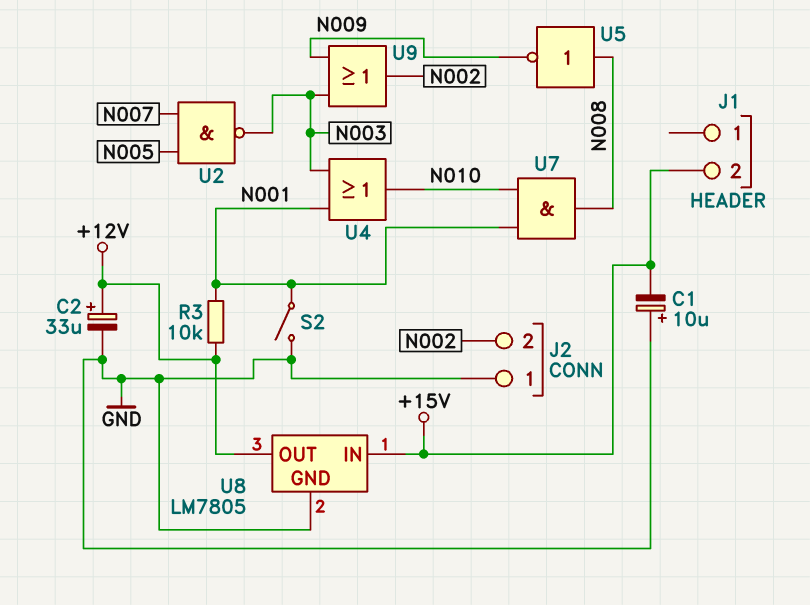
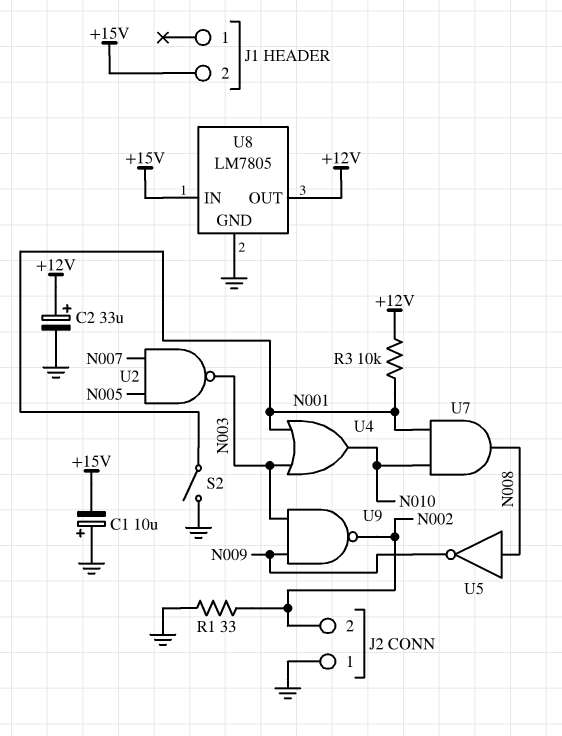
R1: none -> 33 (GND, N002)
U9: OR (in N003, in N009, out N002) -> NAND (in N003, in N009, out N002)

